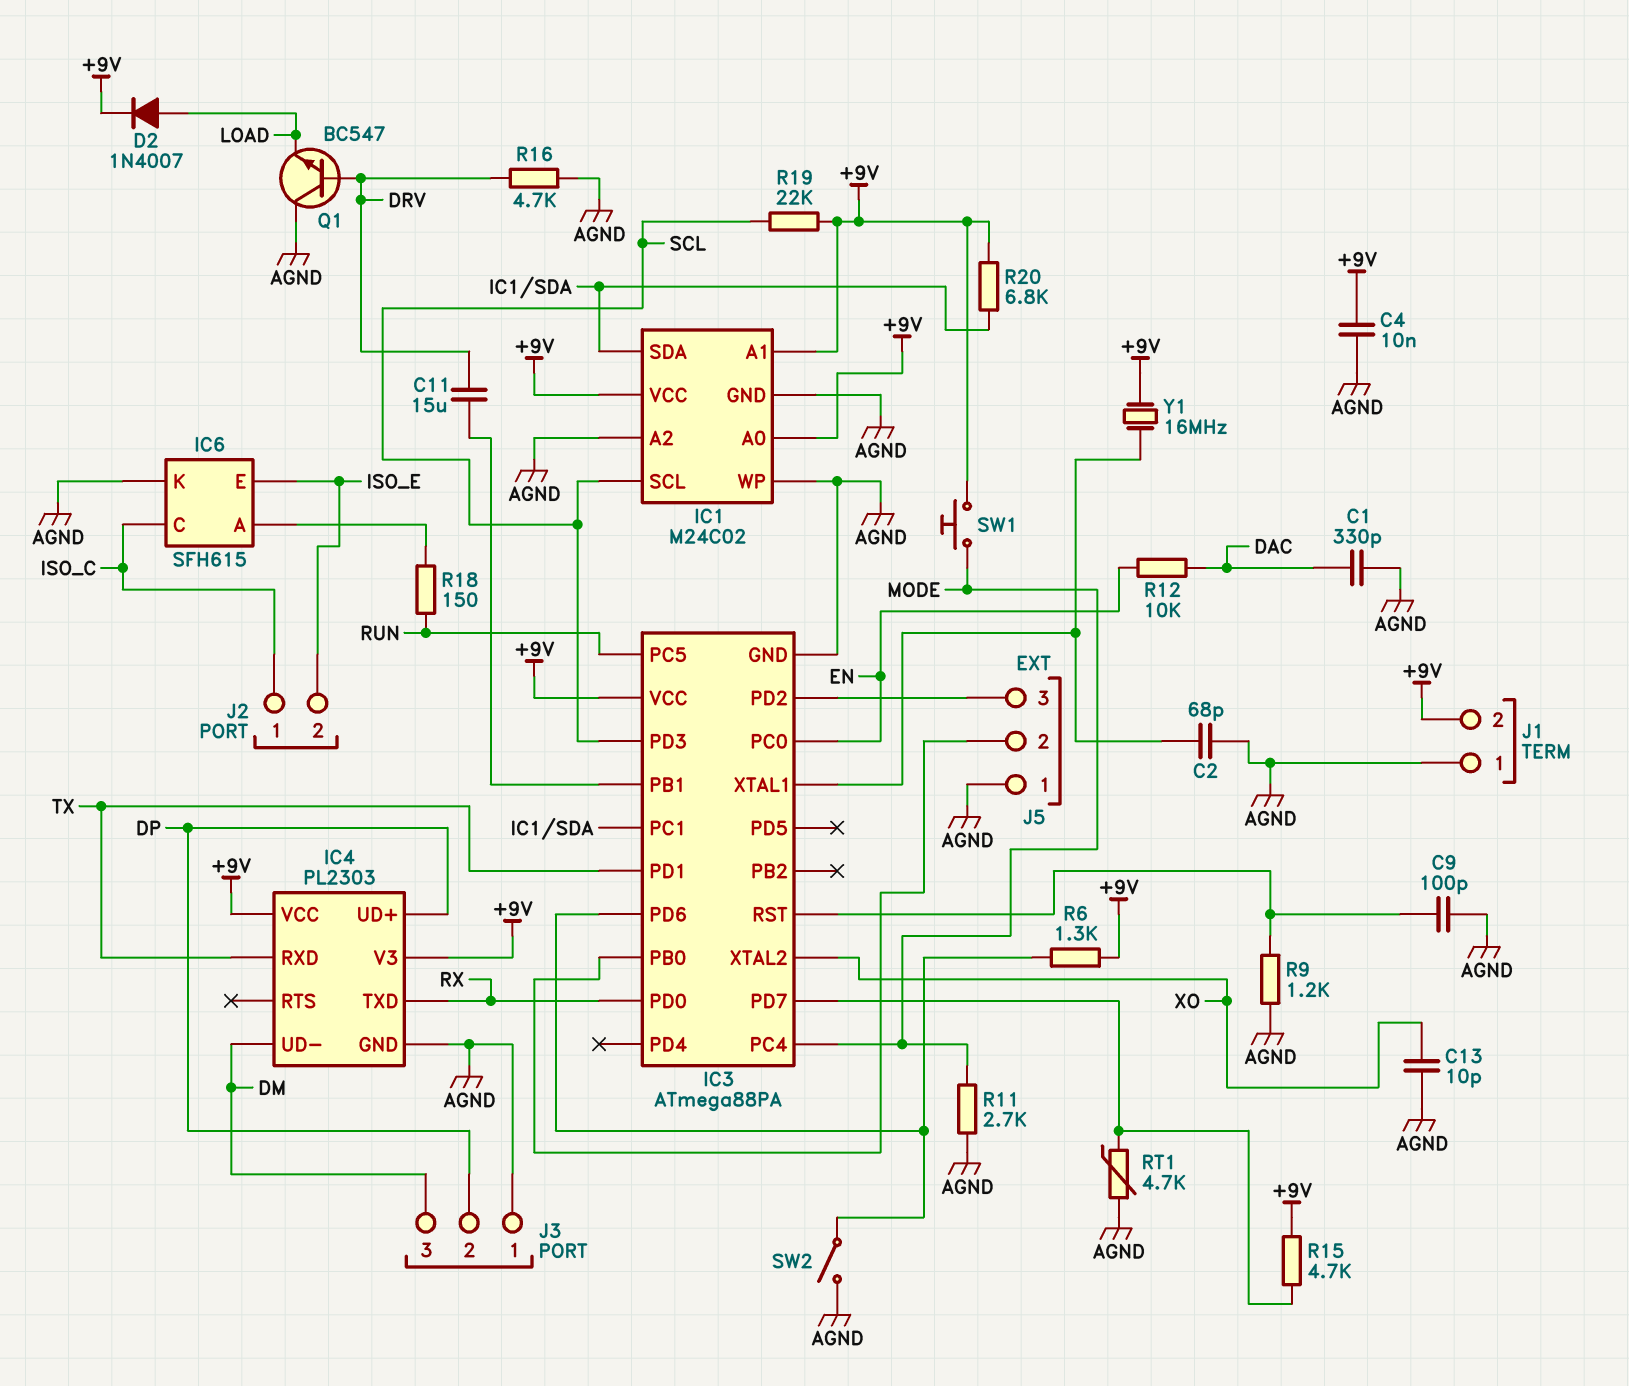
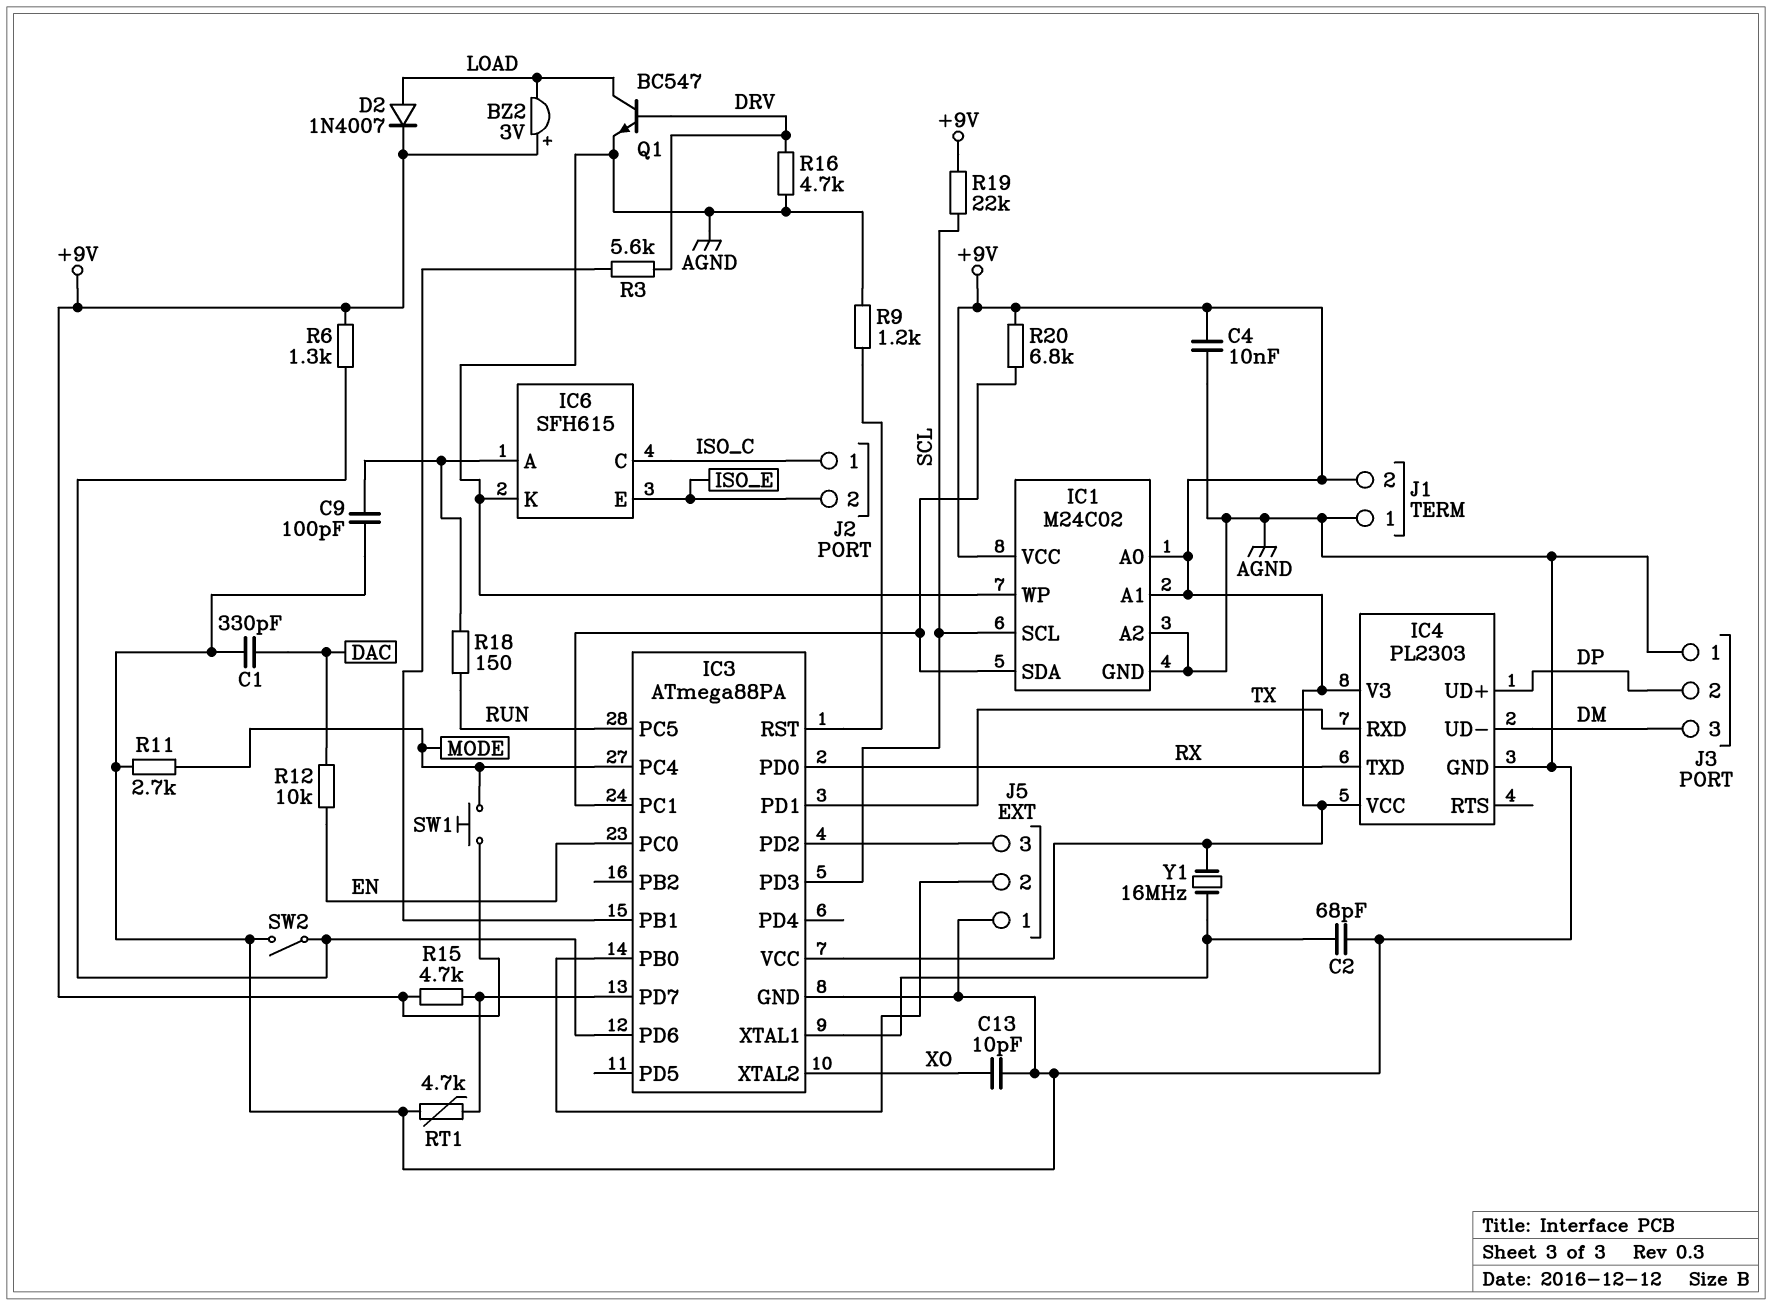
BZ2: none -> buzzer 3V (plus +9V, minus LOAD)
C9: 100pF (AGND, IC3/RST) -> 100pF (AGND, IC6/A)
C11: 15uF (DRV, IC3/PB1) -> none
Q1: NPN BC547 (B DRV, C AGND, E LOAD) -> NPN BC547 (B DRV, C LOAD, E AGND)
R3: none -> 5.6k (DRV, IC3/PB1)

